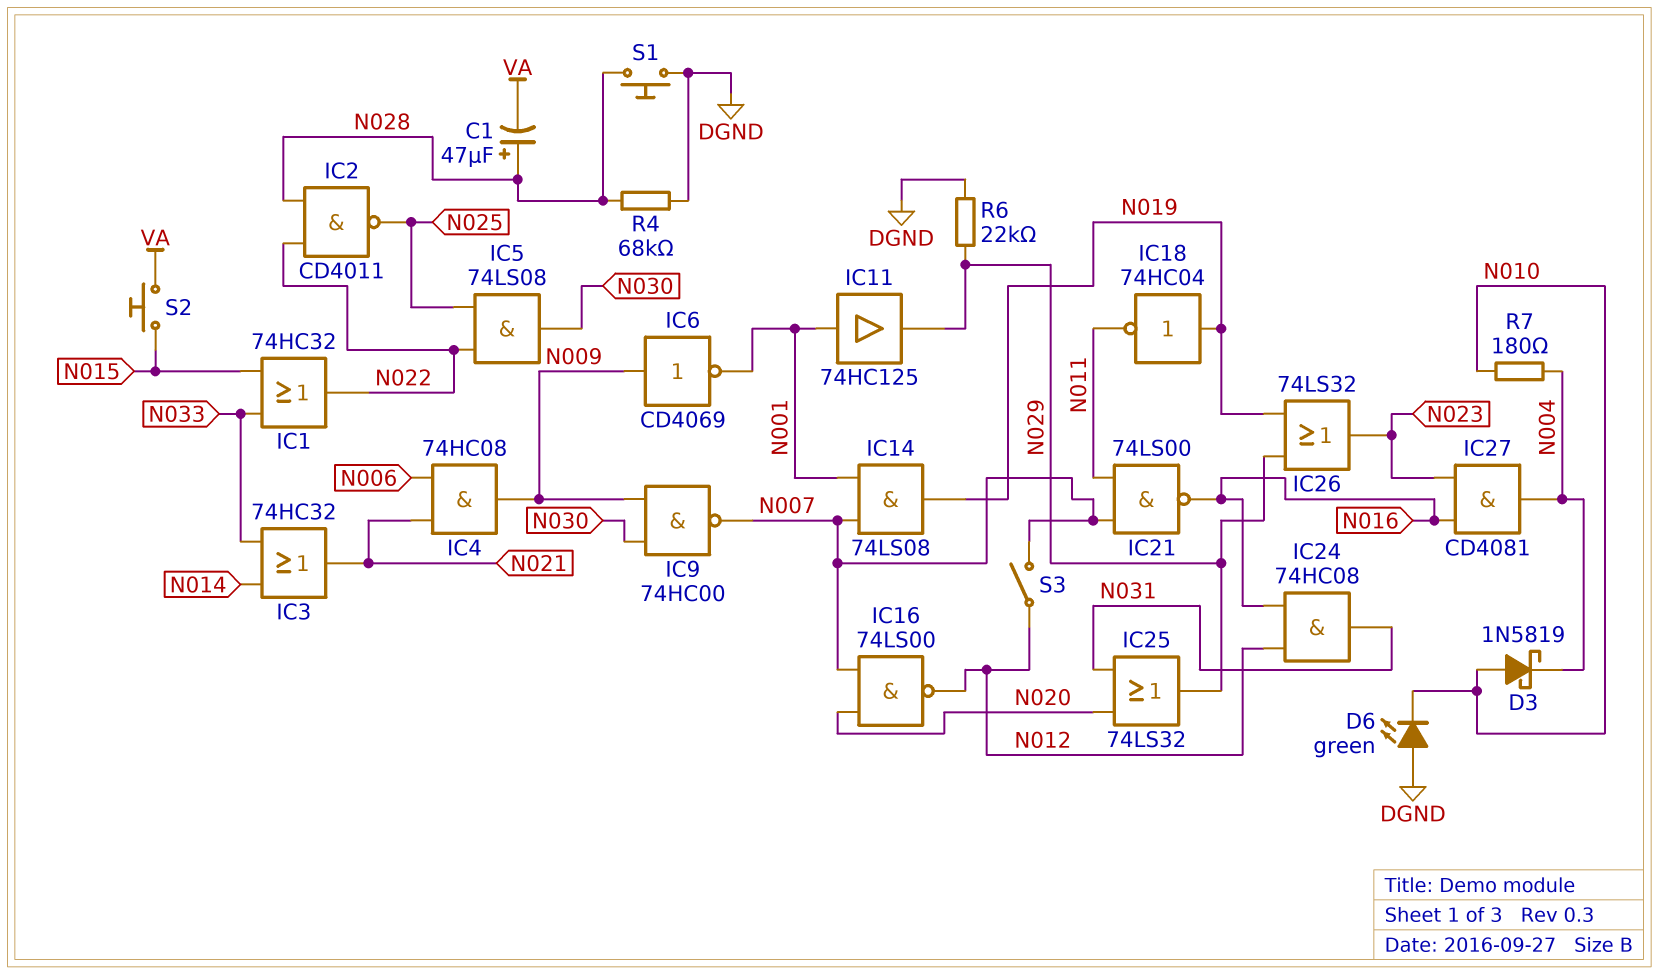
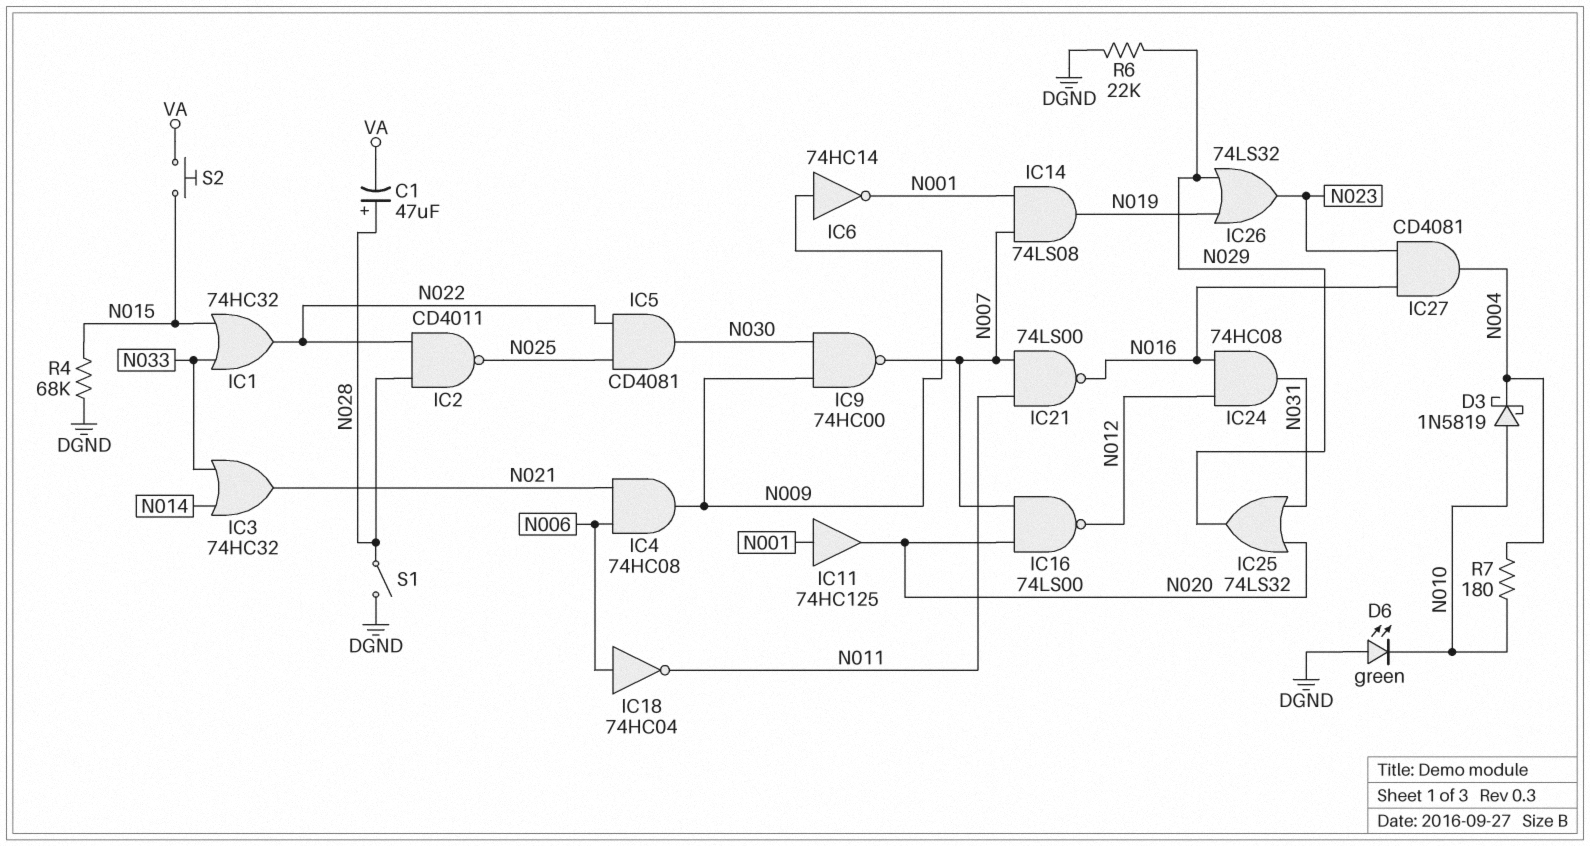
IC5: AND 74LS08 (in N022, in N025, out N030) -> AND CD4081 (in N022, in N025, out N030)
IC6: NOT CD4069 (in N009, out N001) -> NOT 74HC14 (in N009, out N001)
IC11: buffer 74HC125 (in N001, out N029) -> buffer 74HC125 (in N001, out N020)
IC18: NOT 74HC04 (in N019, out N011) -> NOT 74HC04 (in N006, out N011)
R4: 68k (DGND, N028) -> 68k (DGND, N015)
S1: button (DGND, N028) -> switch (DGND, N028)
S3: switch (N007, N012) -> none

